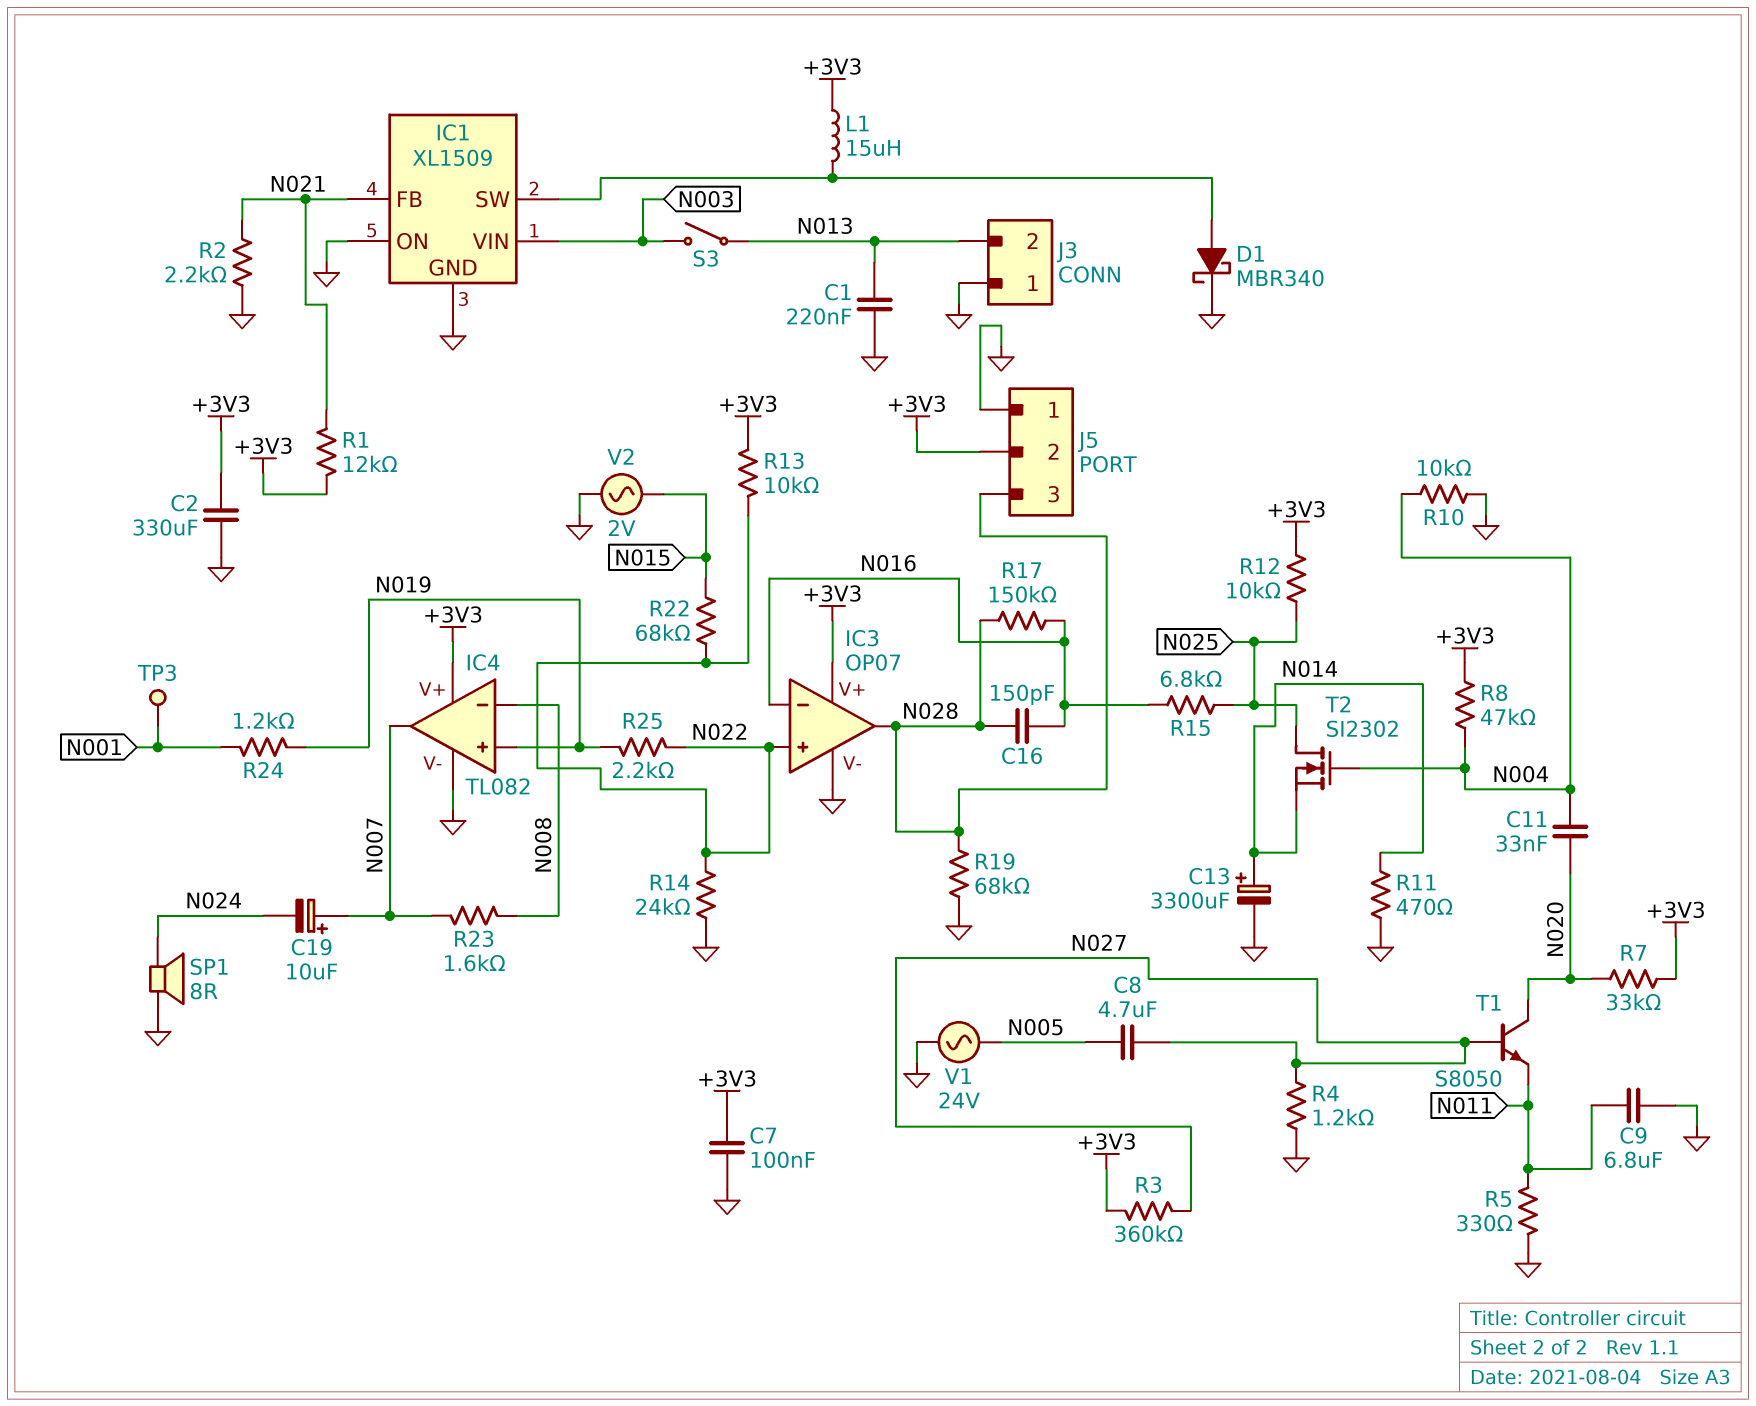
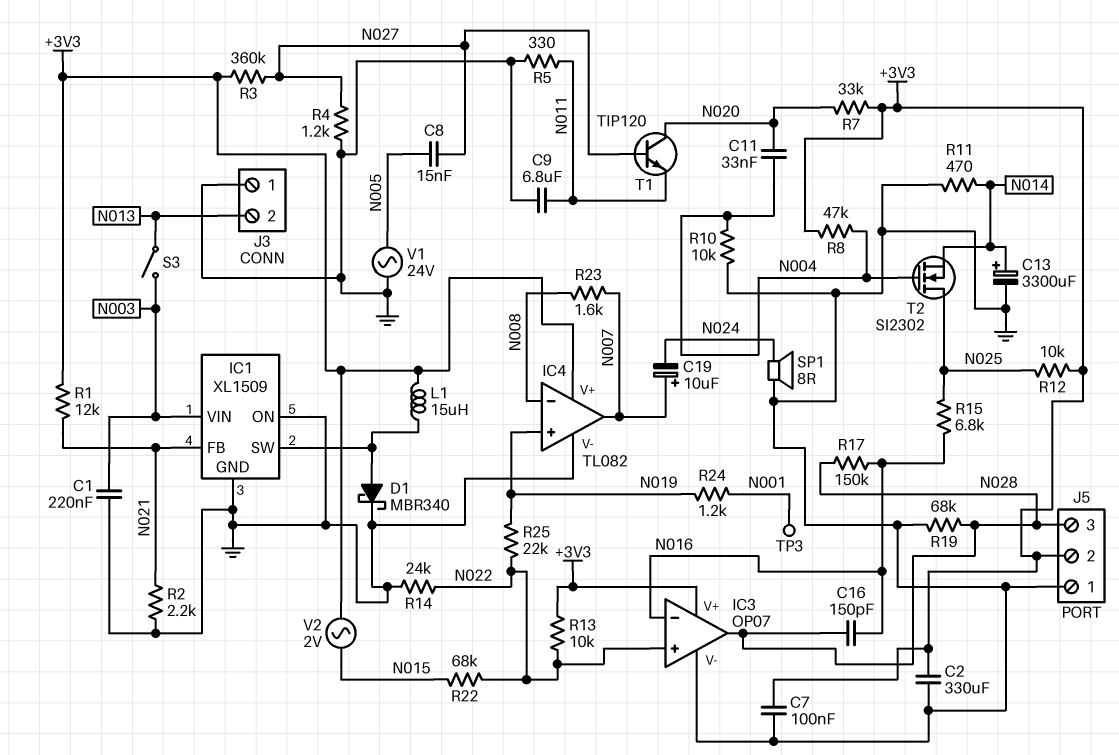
C1: 220nF (GND, N013) -> 220nF (GND, N003)
C8: 4.7uF (N005, N027) -> 15nF (N005, N027)
R25: 2.2k (N019, N022) -> 22k (N019, N022)
T1: NPN S8050 (B N027, C N020, E N011) -> NPN TIP120 (B N027, C N020, E N011)
V2: AC 2V (GND, N015) -> AC 2V (+3V3, N015)

